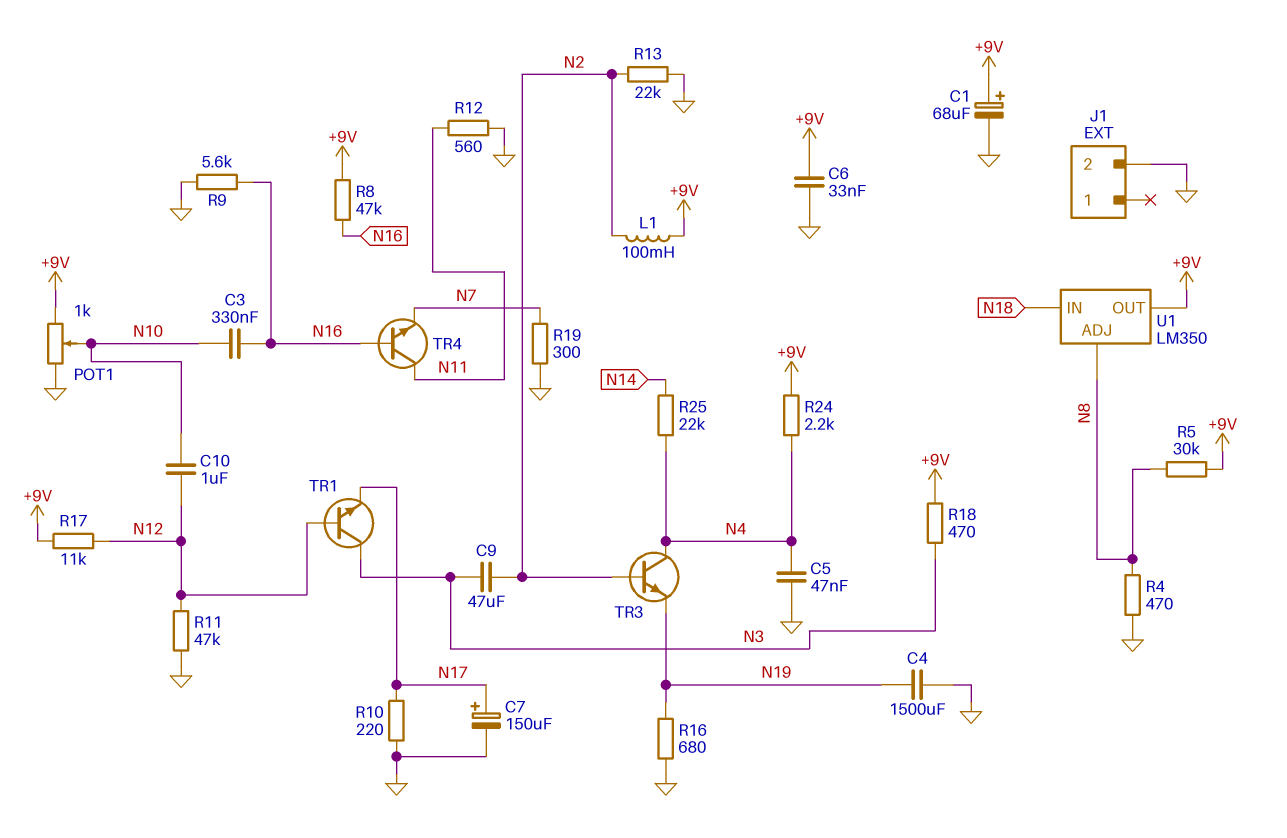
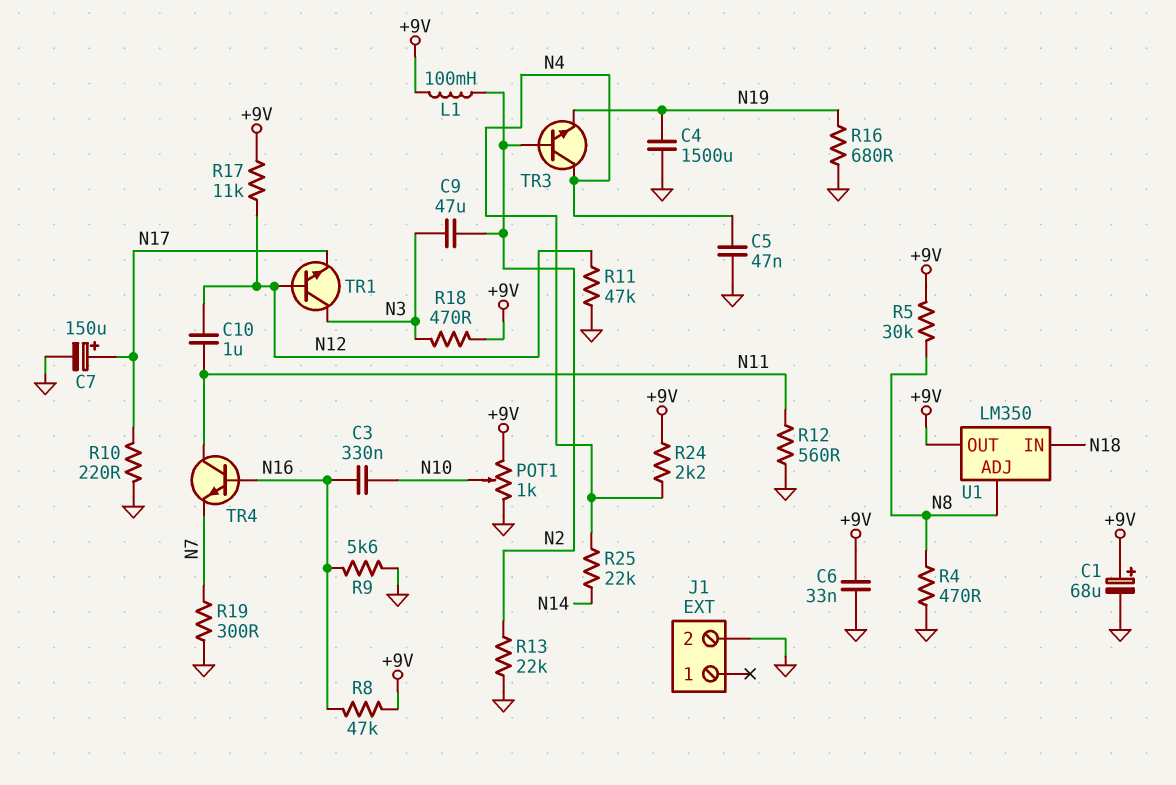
C10: 1uF (N10, N12) -> 1uF (N11, N12)

